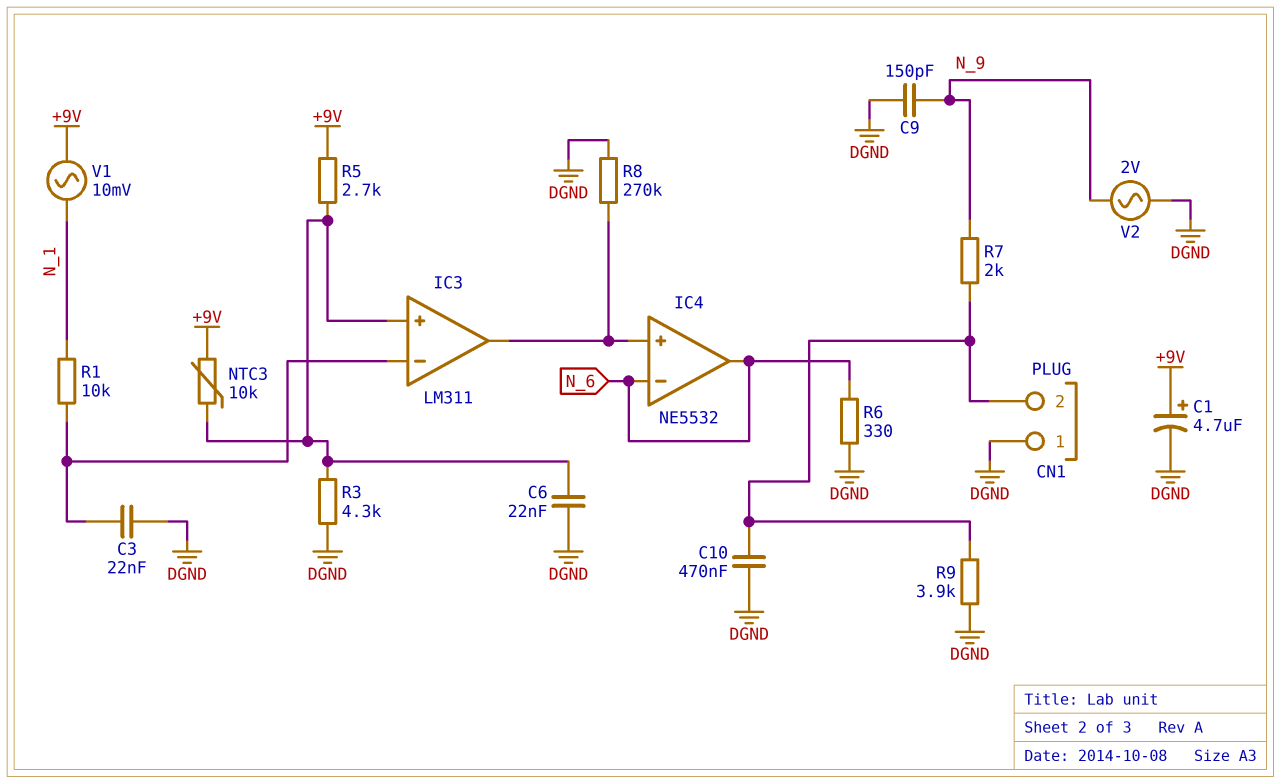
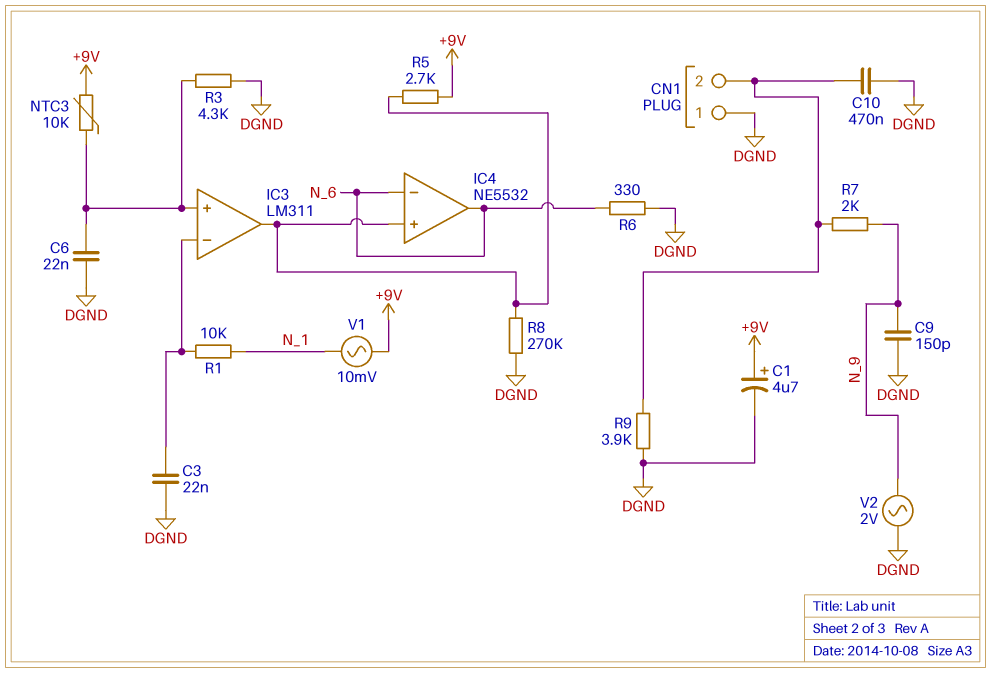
R5: 2.7k (+9V, IC3/in+) -> 2.7k (+9V, IC3/out)

